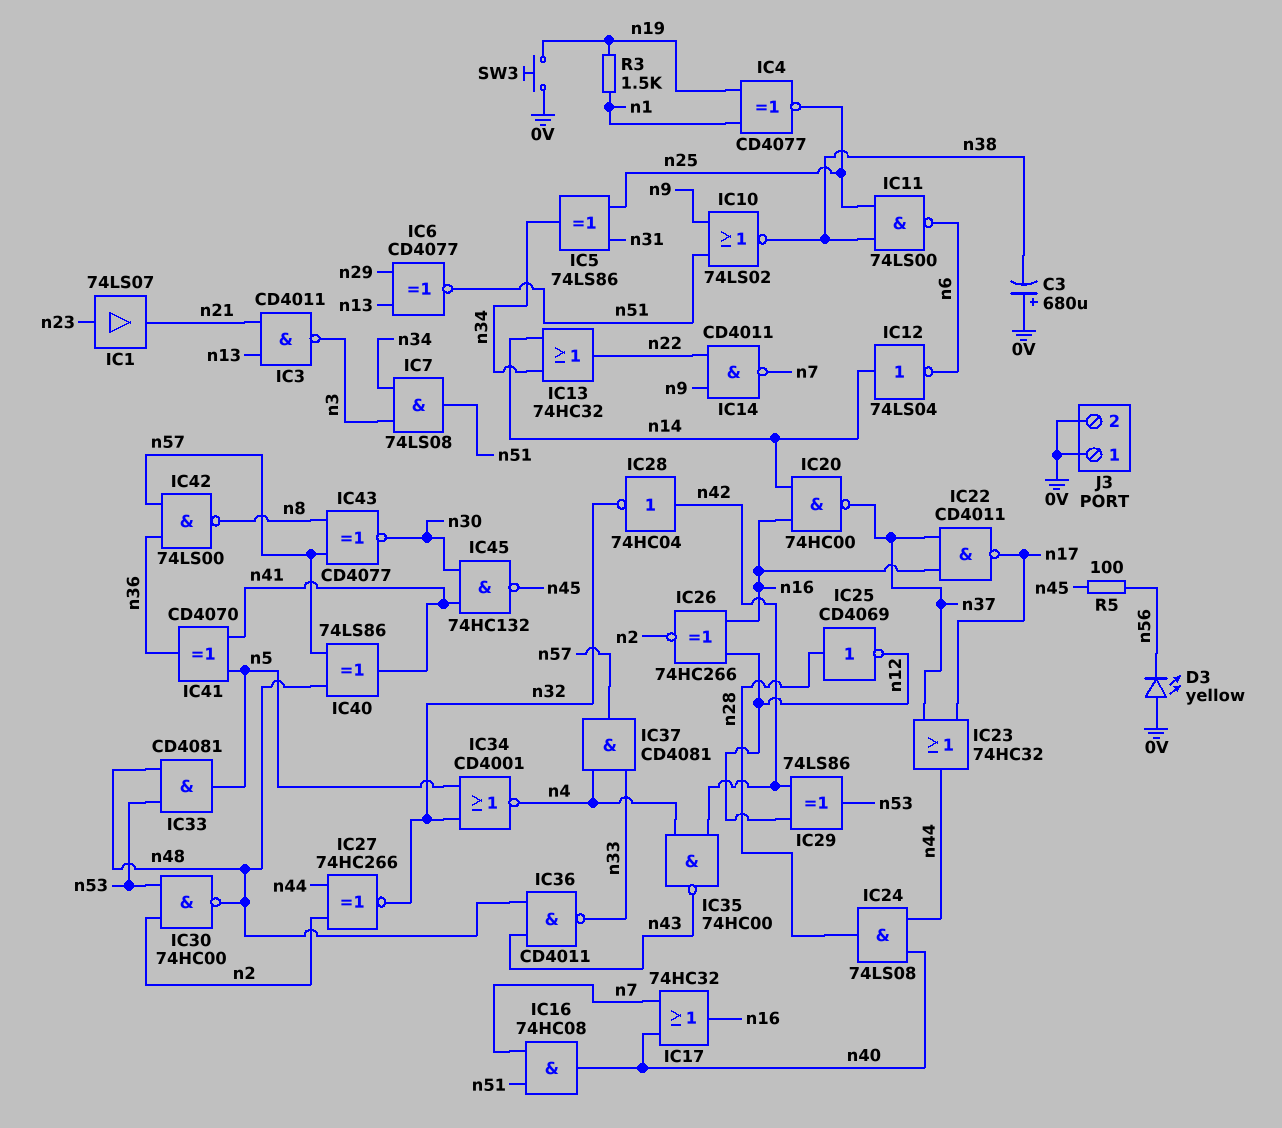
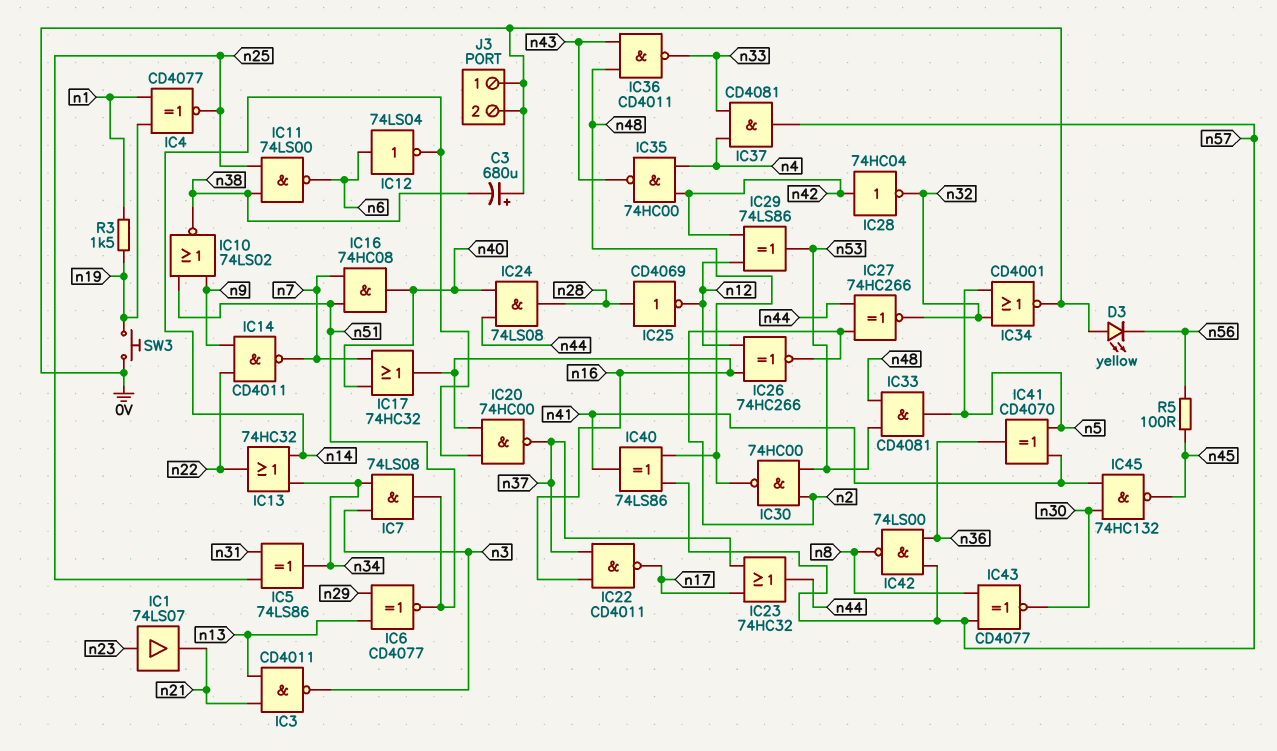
IC12: NOT 74LS04 (in n14, out n6) -> NOT 74LS04 (in n6, out n14)
IC34: NOR CD4001 (in n5, in n32, out n4) -> NOR CD4001 (in n5, in n32, out 0V)

